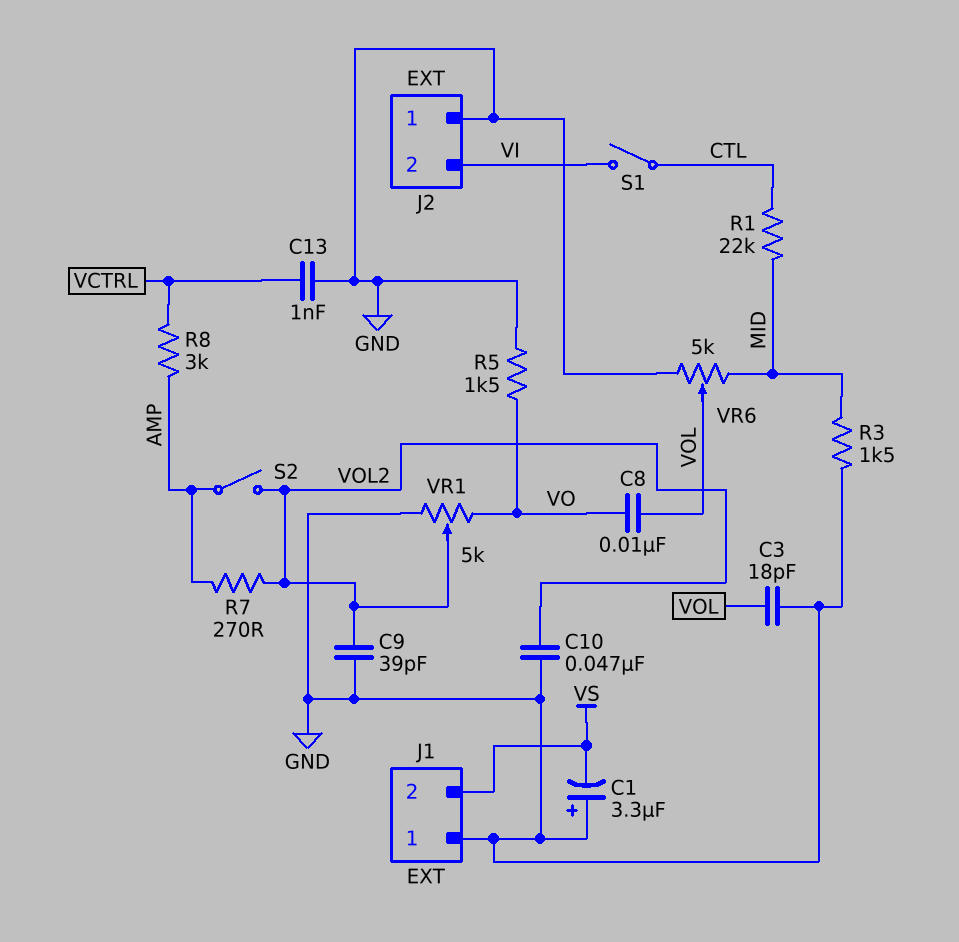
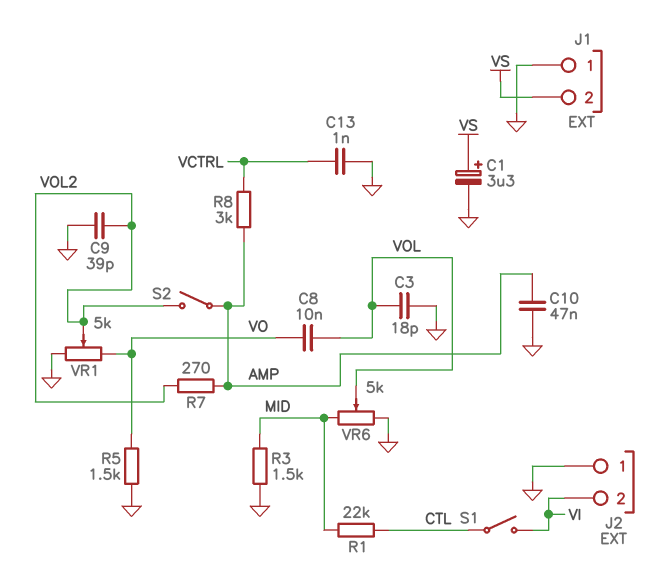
C1: 3.3uF (plus GND, minus VS) -> 3.3uF (plus VS, minus GND)
C10: 47nF (GND, VOL2) -> 47nF (AMP, GND)

